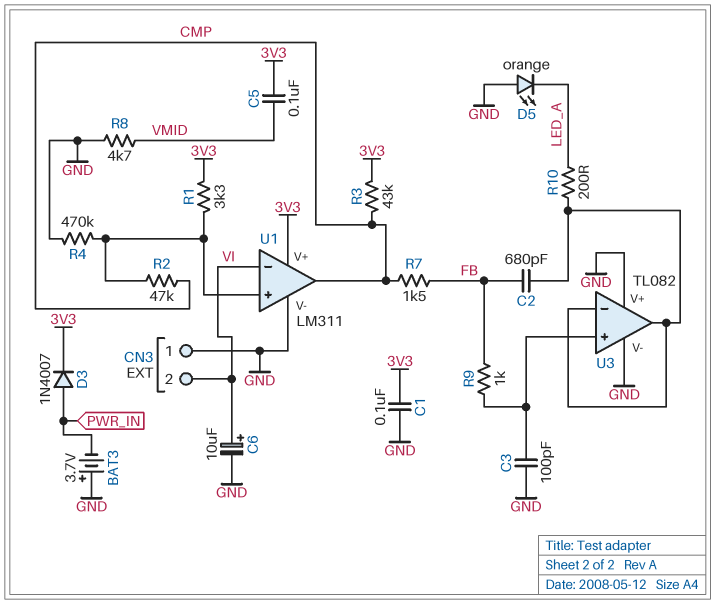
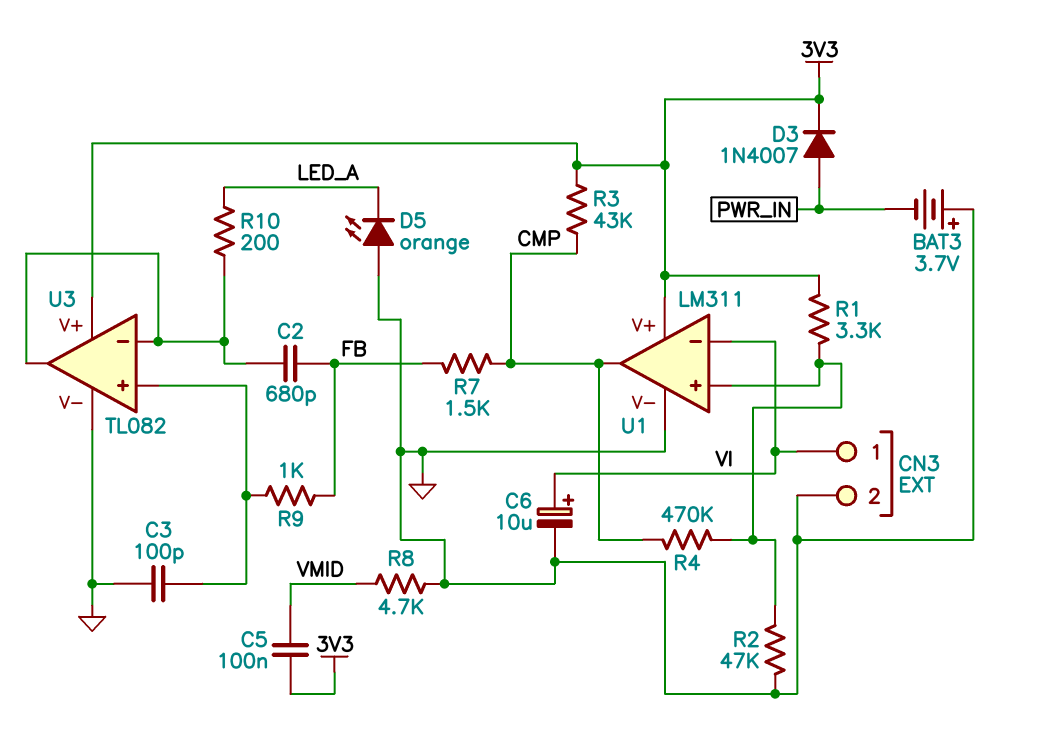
C1: 100nF (3V3, GND) -> none
CN3 pin 1: GND -> VI
CN3 pin 2: VI -> GND
R2: 47k (CMP, U1/in+) -> 47k (GND, U1/in+)
R4: 470k (GND, U1/in+) -> 470k (CMP, U1/in+)
U3 pin V+: GND -> 3V3

